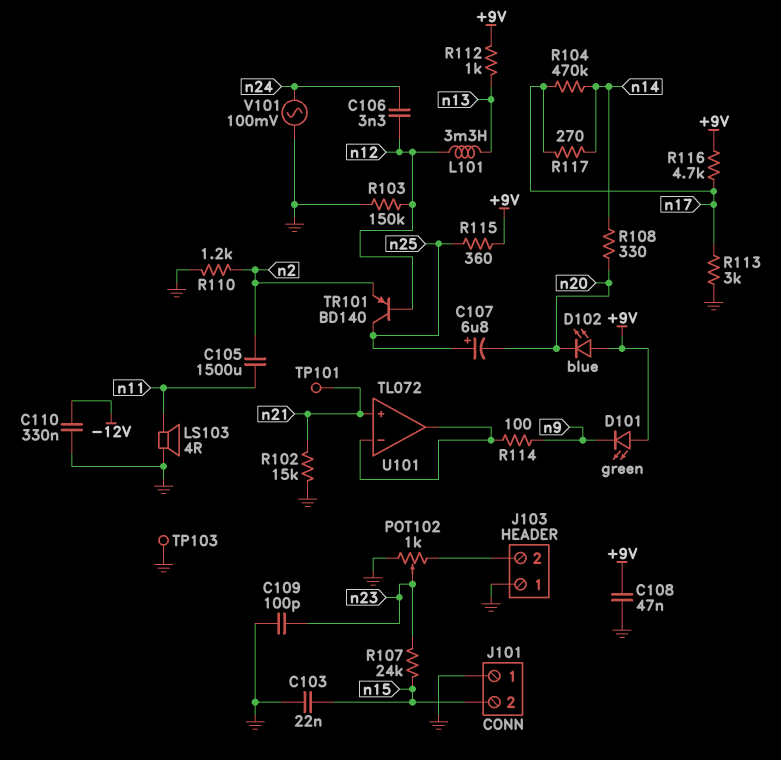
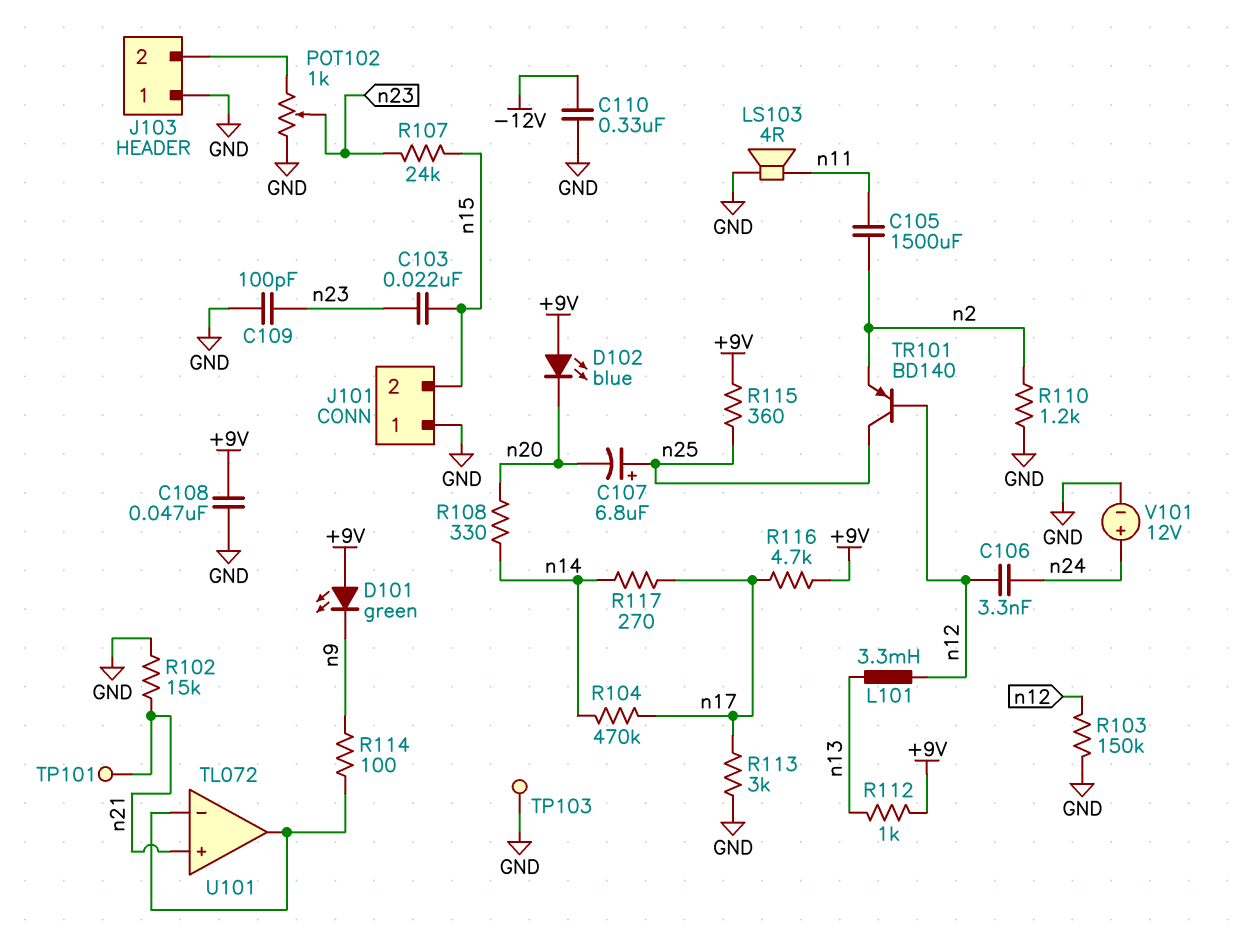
C103: 22nF (GND, n15) -> 22nF (n15, n23)
V101: AC 100mV (GND, n24) -> 12V (plus n24, minus GND)

